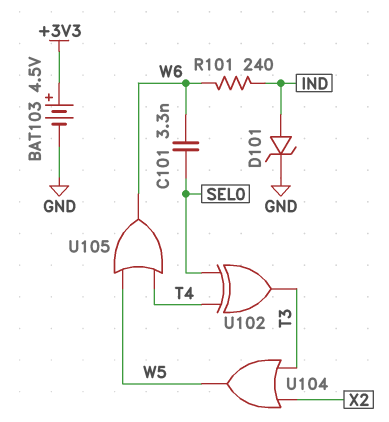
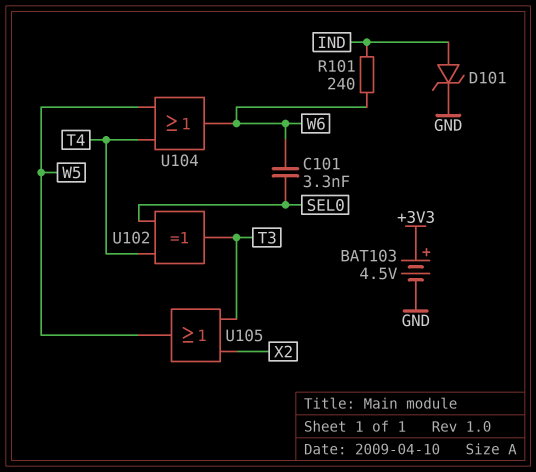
U104: OR (in T3, in X2, out W5) -> OR (in T4, in W5, out W6)
U105: OR (in T4, in W5, out W6) -> OR (in T3, in X2, out W5)

